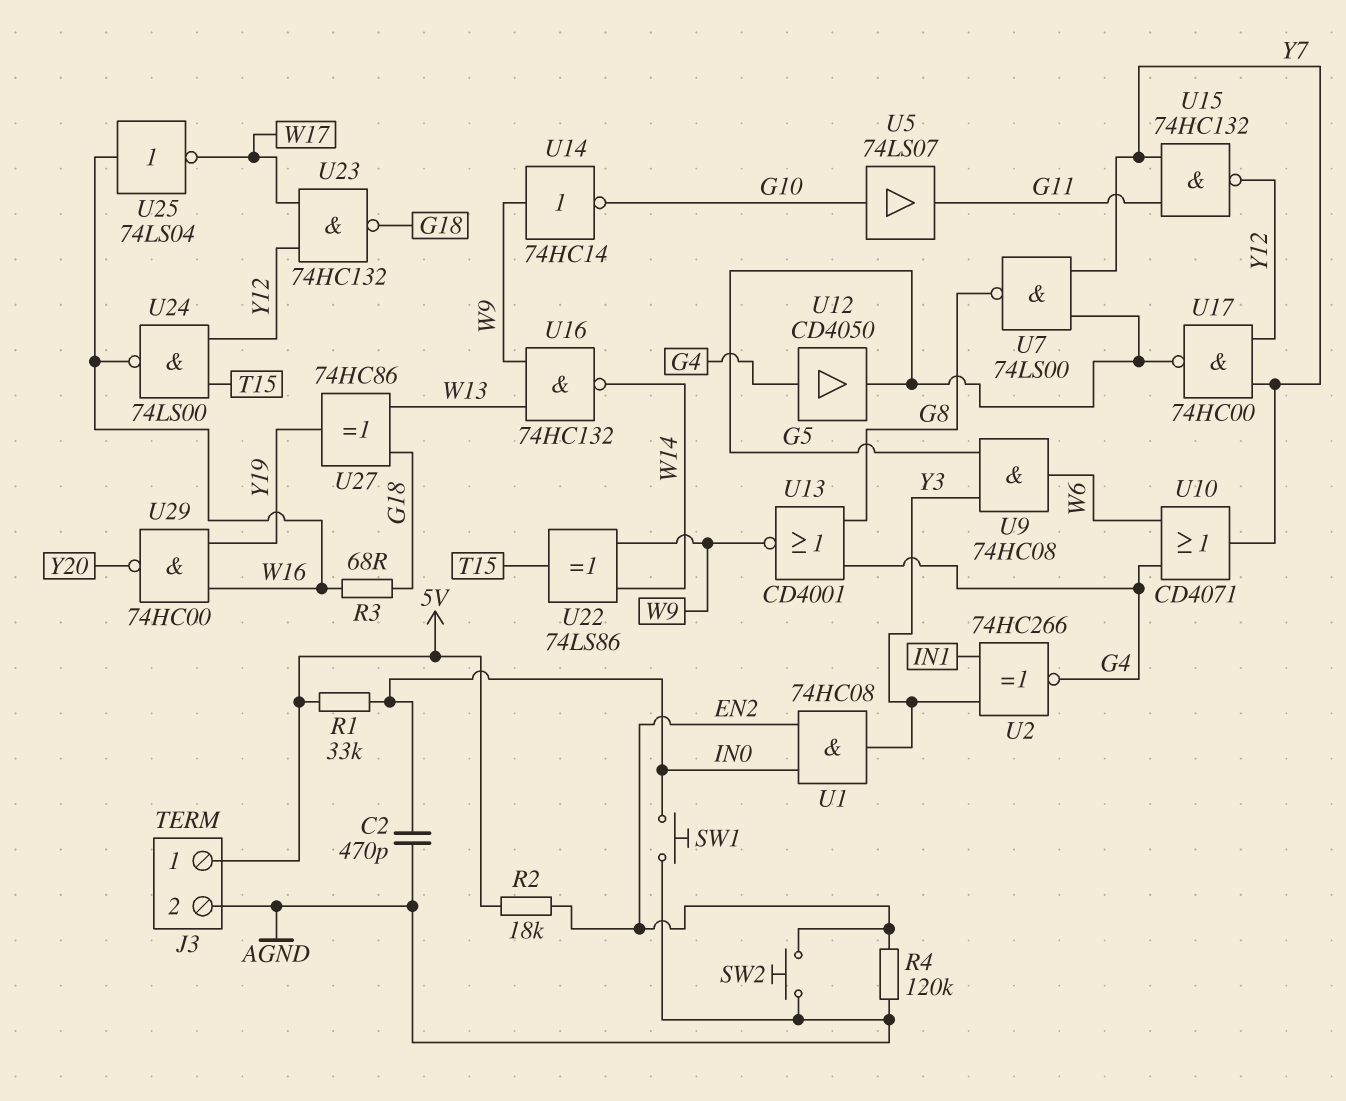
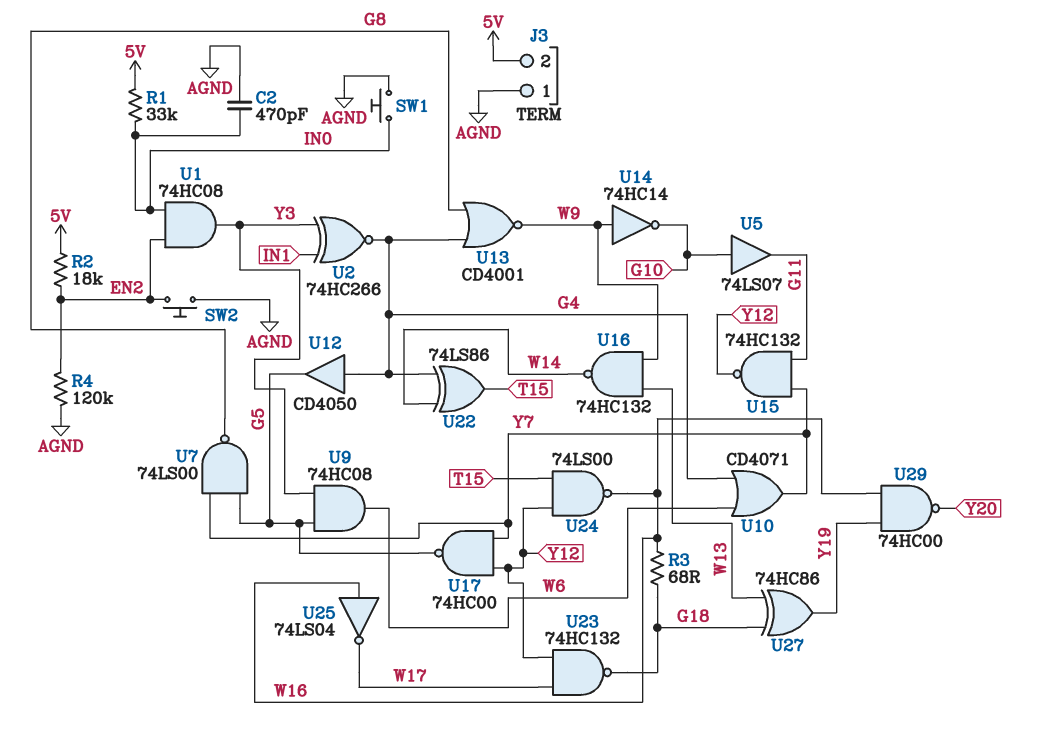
J3 pin 1: 5V -> AGND
J3 pin 2: AGND -> 5V
U22: XOR 74LS86 (in W9, in W14, out T15) -> XOR 74LS86 (in G4, in W14, out T15)

